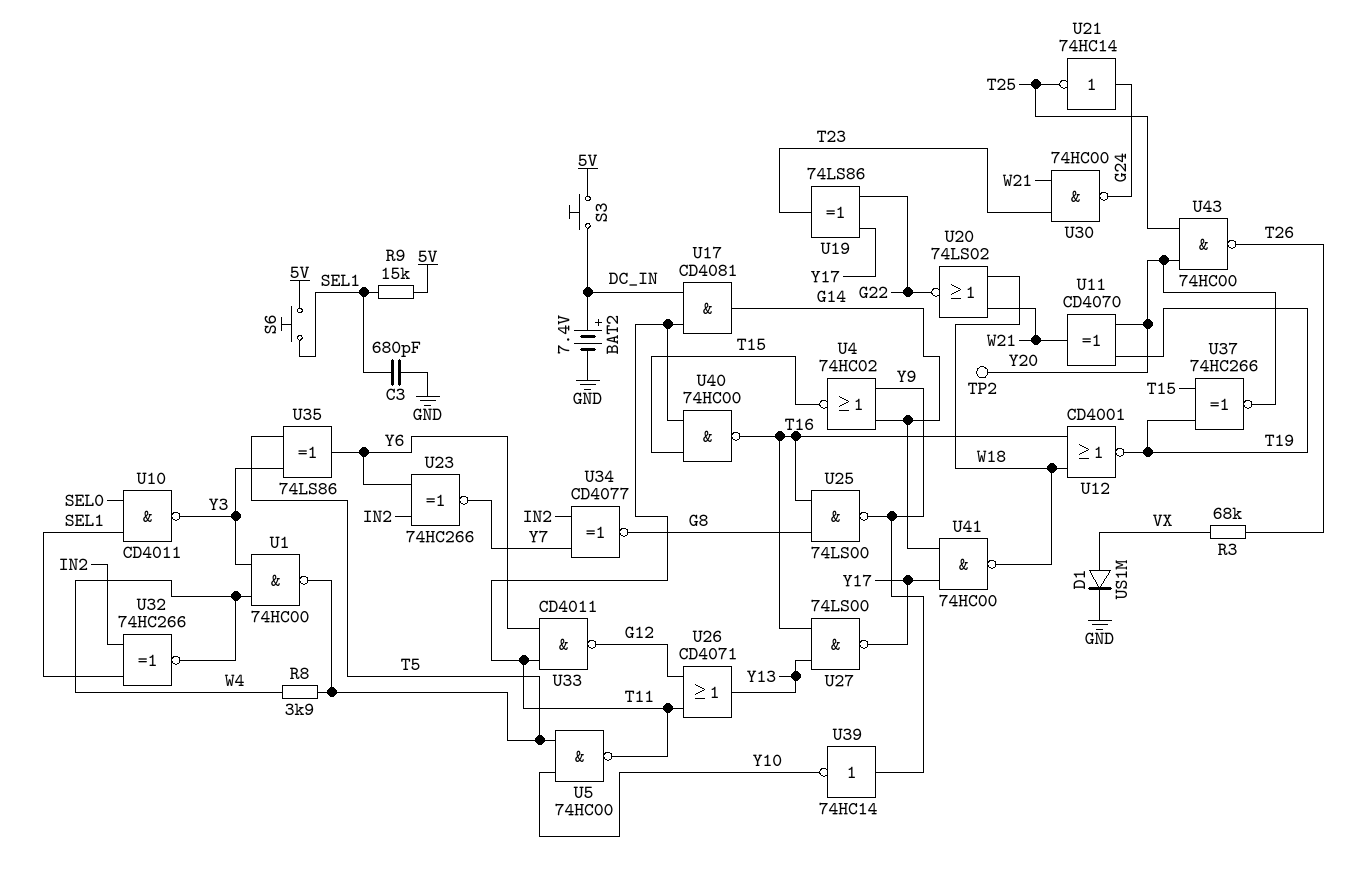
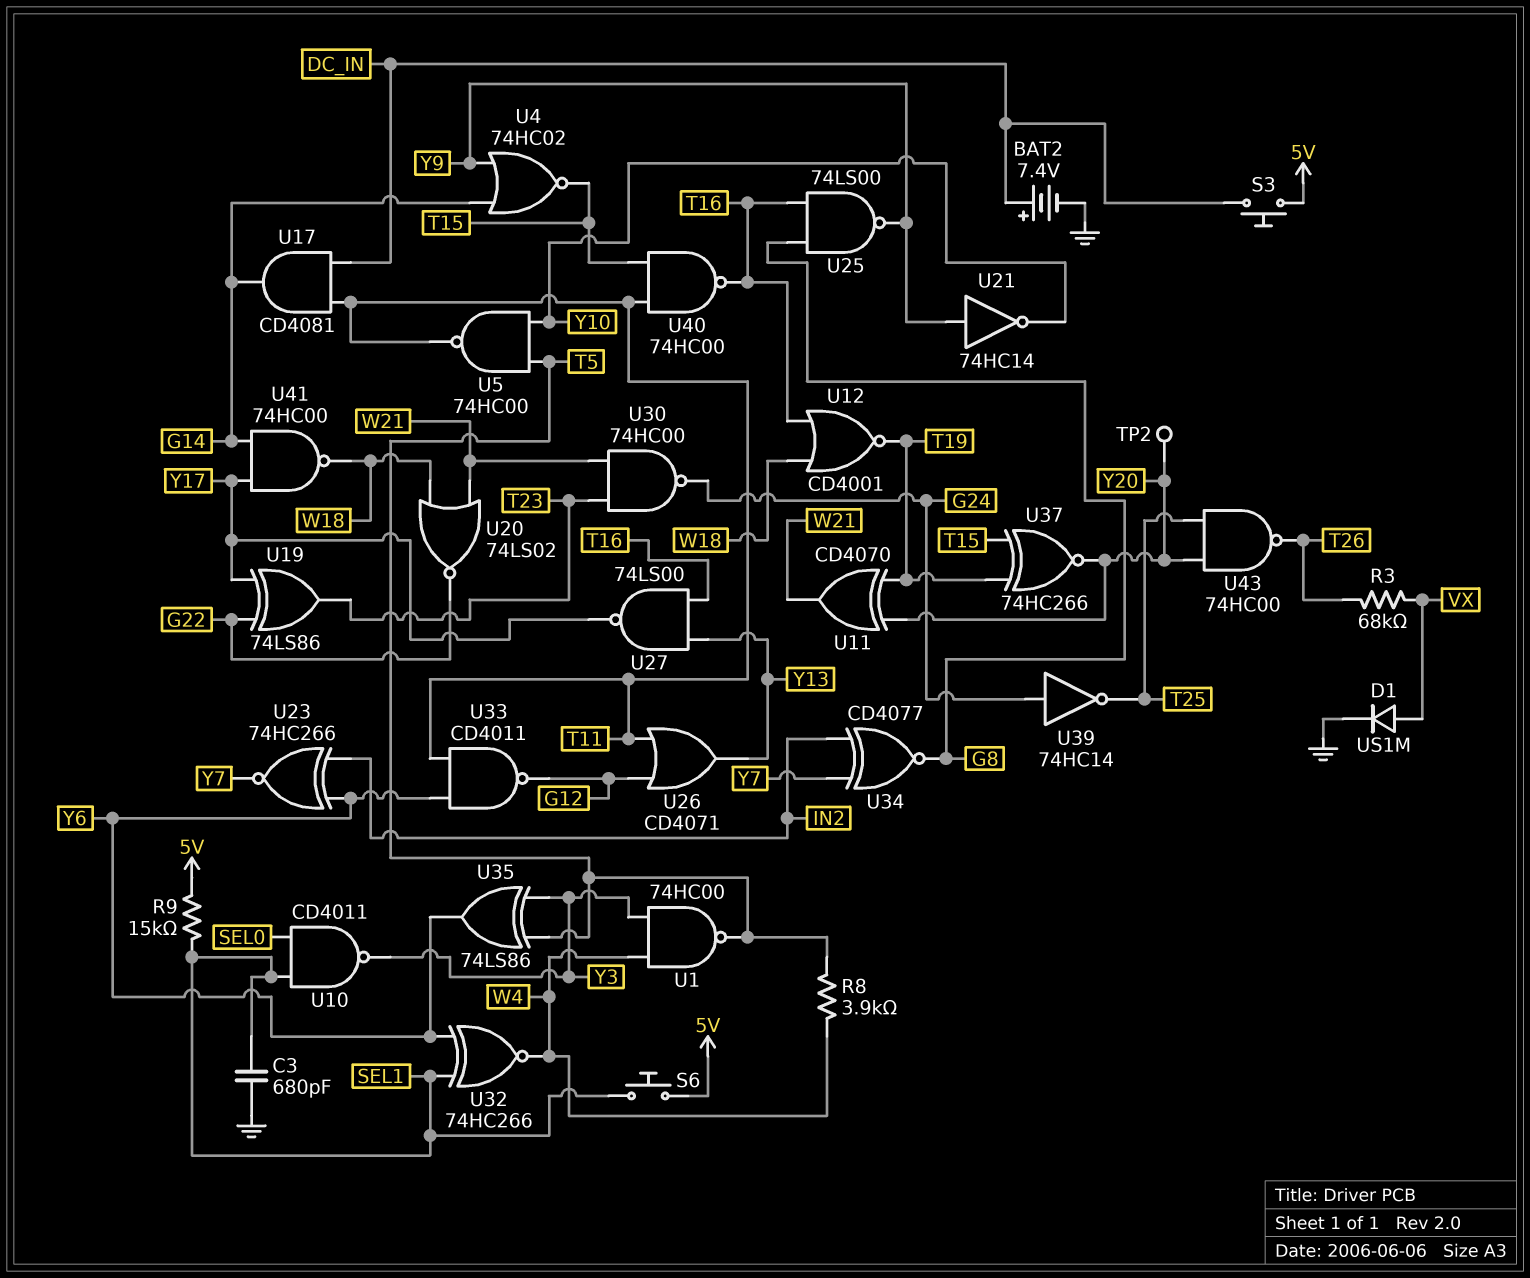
U21: NOT 74HC14 (in G24, out T25) -> NOT 74HC14 (in Y9, out Y10)
U32: XNOR 74HC266 (in IN2, in SEL1, out W4) -> XNOR 74HC266 (in SEL1, in Y6, out W4)
U39: NOT 74HC14 (in Y9, out Y10) -> NOT 74HC14 (in G24, out T25)

